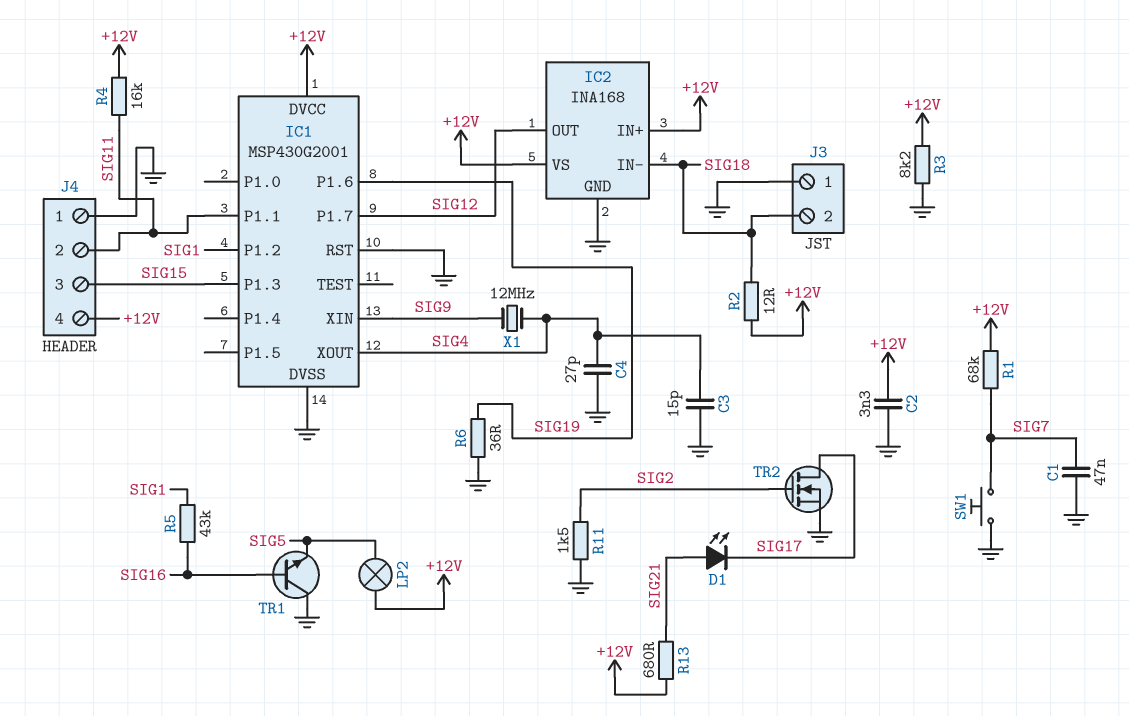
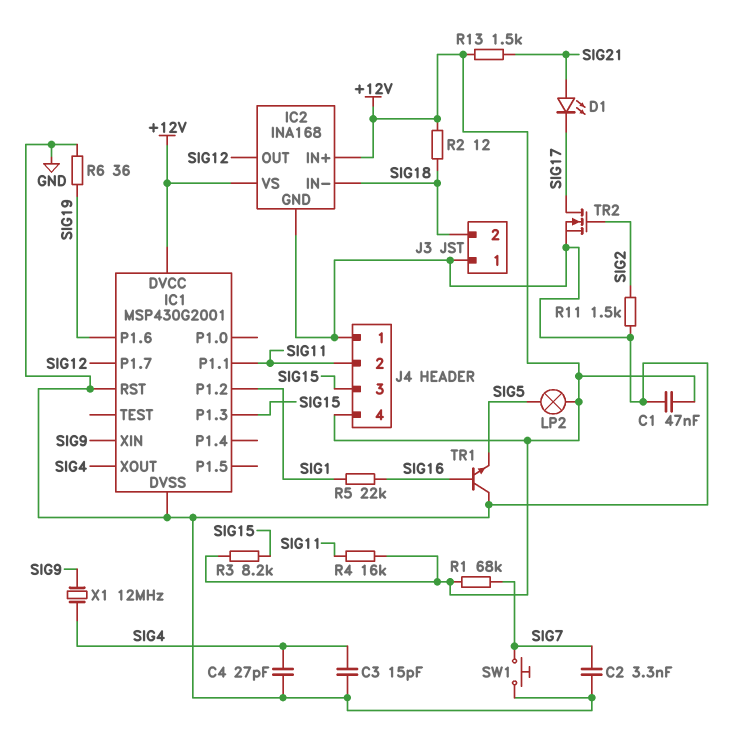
C1: 47nF (GND, SIG7) -> 47nF (+12V, GND)
C2: 3.3nF (+12V, GND) -> 3.3nF (GND, SIG7)
R3: 8.2k (+12V, GND) -> 8.2k (+12V, SIG15)
R5: 43k (SIG1, SIG16) -> 22k (SIG1, SIG16)
R13: 680 (+12V, SIG21) -> 1.5k (+12V, SIG21)

